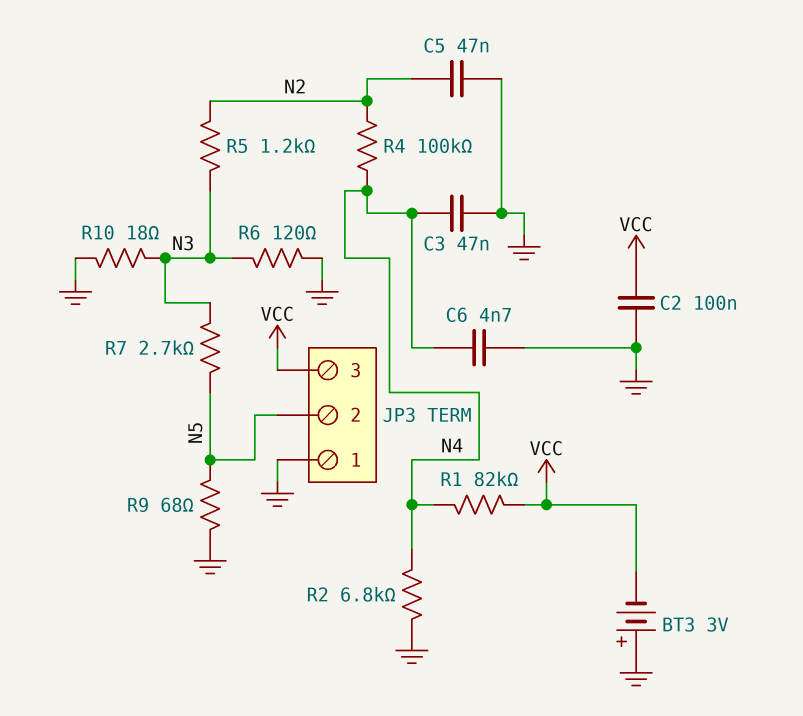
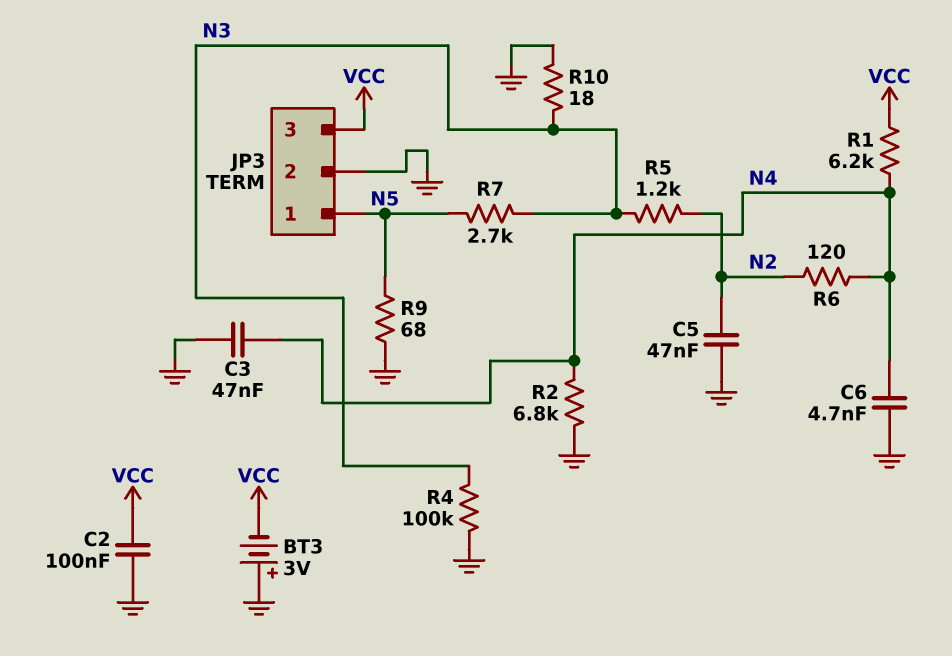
JP3 pin 1: GND -> N5
JP3 pin 2: N5 -> GND
R1: 82k (N4, VCC) -> 6.2k (N4, VCC)
R4: 100k (N2, N4) -> 100k (GND, N3)
R6: 120 (GND, N3) -> 120 (N2, N4)

